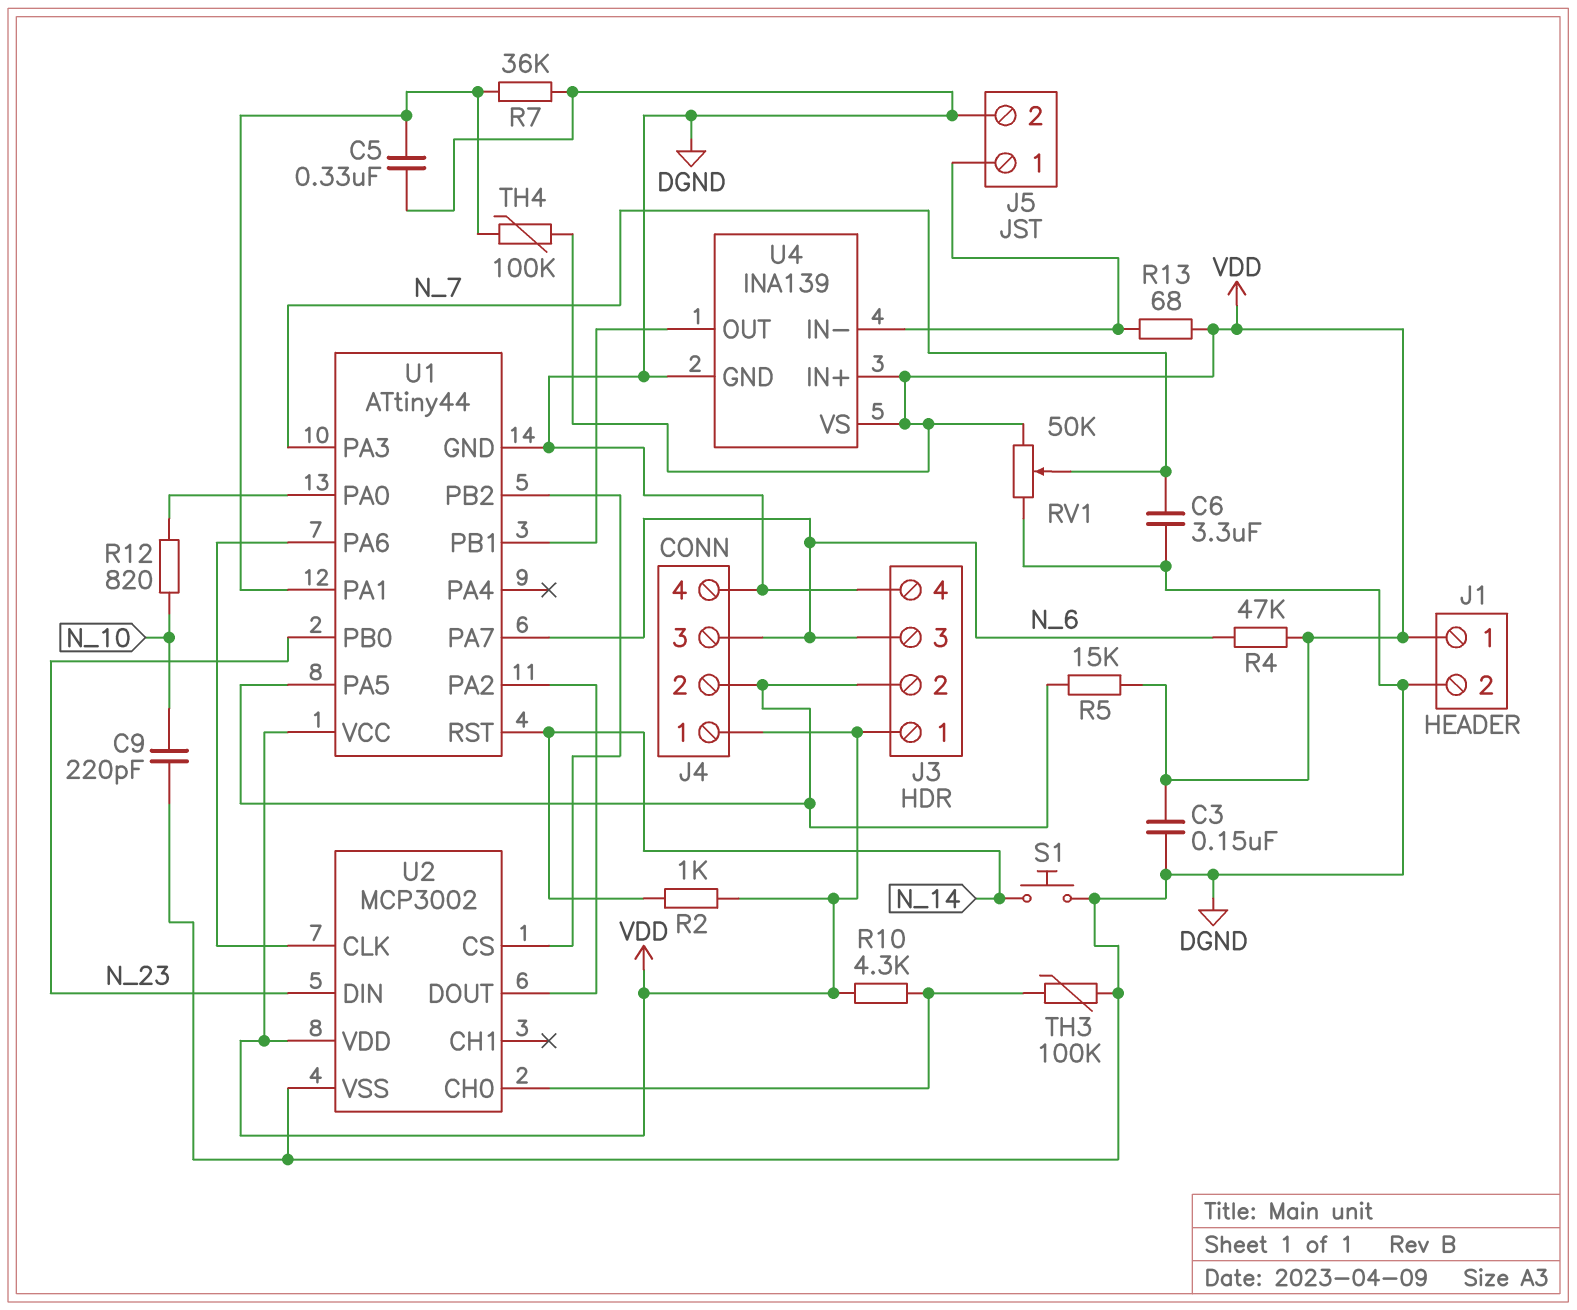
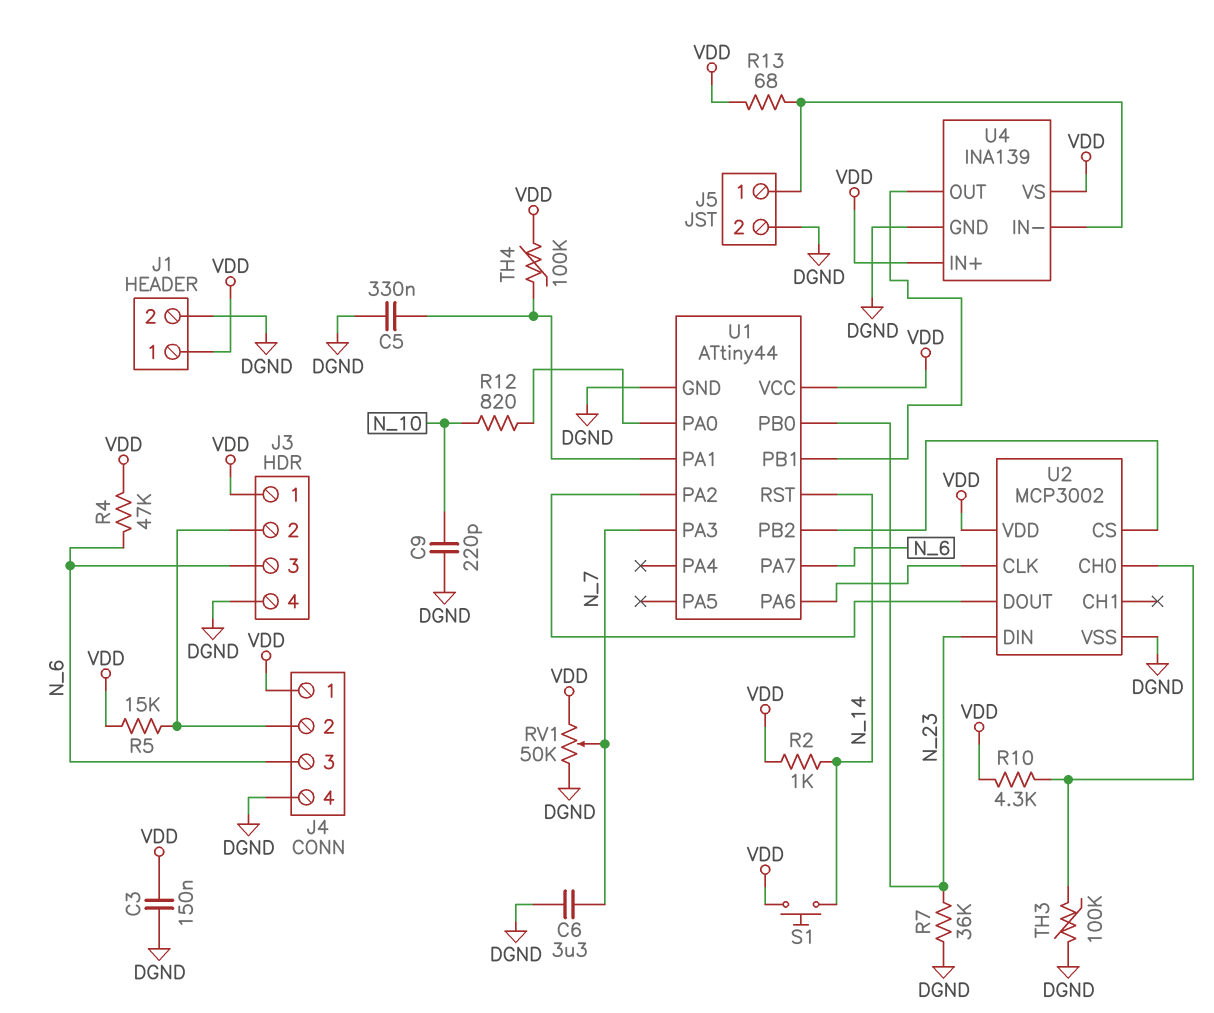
R7: 36k (DGND, U1/PA1) -> 36k (DGND, N_23)
S1: button (DGND, N_14) -> button (N_14, VDD)
U1 pin PA5: J3/2 -> none

